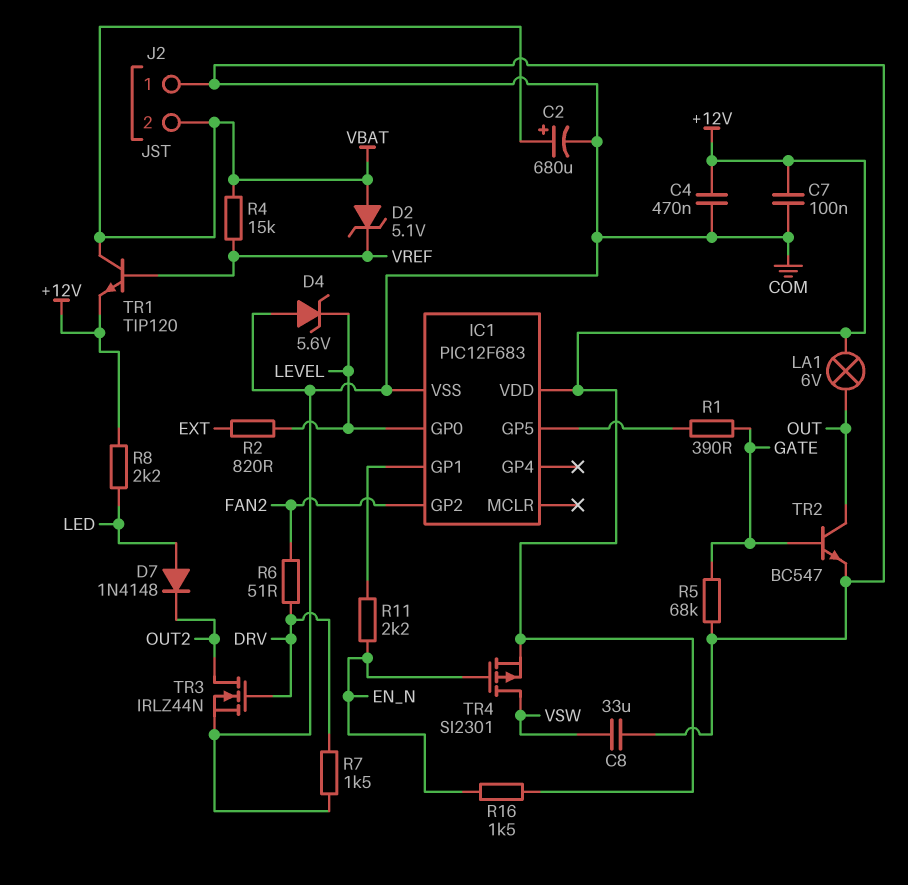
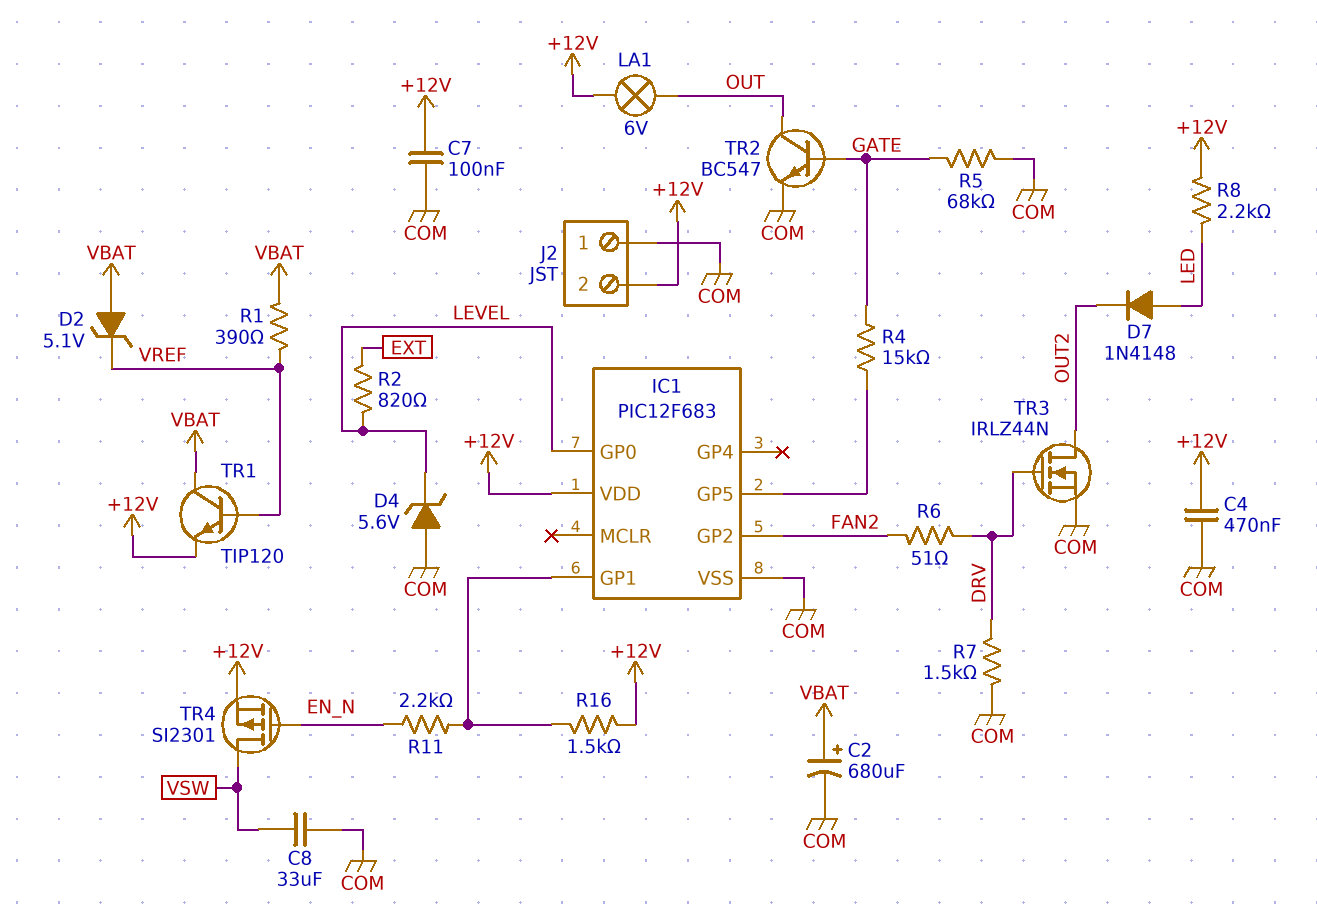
J2 pin 2: VBAT -> +12V
R1: 390 (GATE, IC1/GP5) -> 390 (VBAT, VREF)
R4: 15k (VBAT, VREF) -> 15k (GATE, IC1/GP5)
R16: 1.5k (+12V, EN_N) -> 1.5k (+12V, IC1/GP1)

